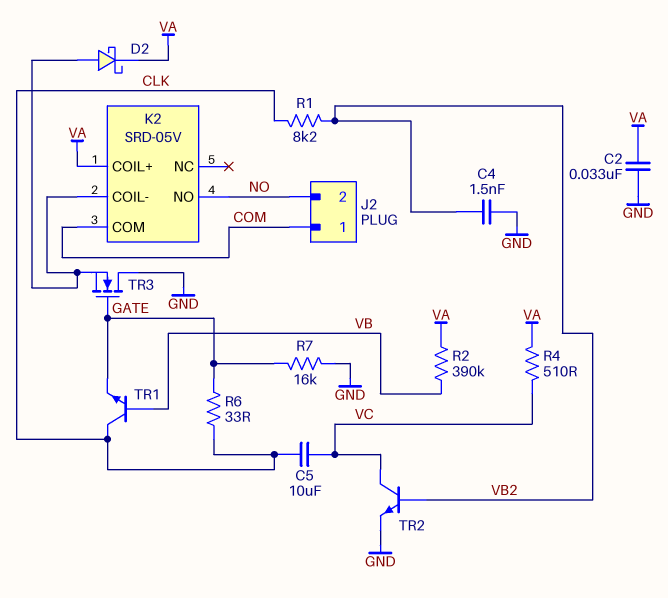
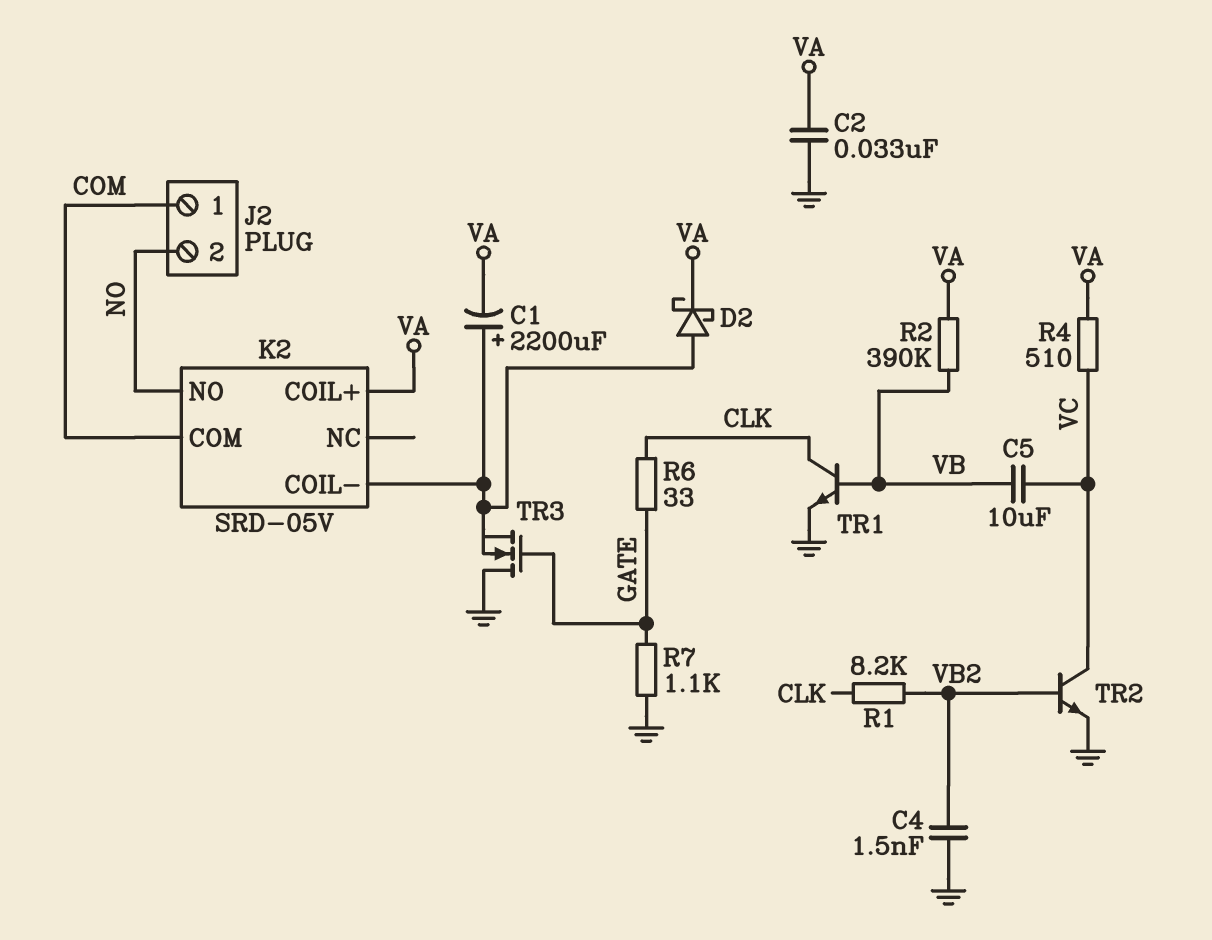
C1: none -> 2200uF (plus K2/COIL-, minus VA)
C5: 10uF (CLK, VC) -> 10uF (VB, VC)
R7: 16k (GATE, GND) -> 1.1k (GATE, GND)
TR1: NPN (B VB, C CLK, E GATE) -> NPN (B VB, C CLK, E GND)

